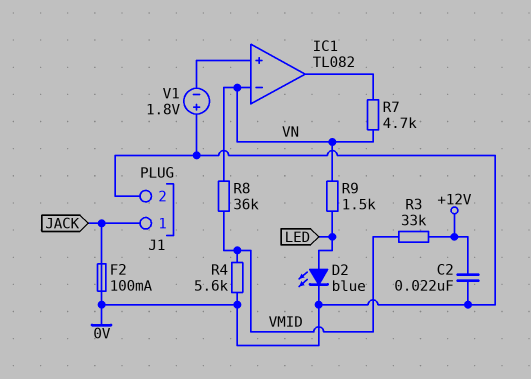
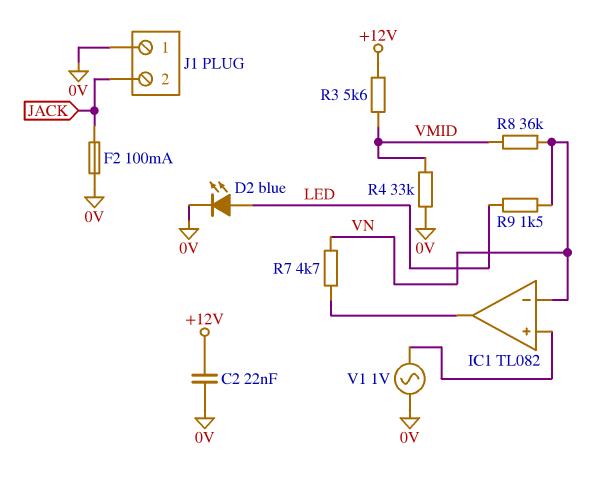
J1 pin 1: JACK -> 0V
J1 pin 2: 0V -> JACK
R3: 33k (+12V, VMID) -> 5.6k (+12V, VMID)
R4: 5.6k (0V, VMID) -> 33k (0V, VMID)
V1: 1.8V (plus 0V, minus IC1/in+) -> AC 1V (0V, IC1/in+)

